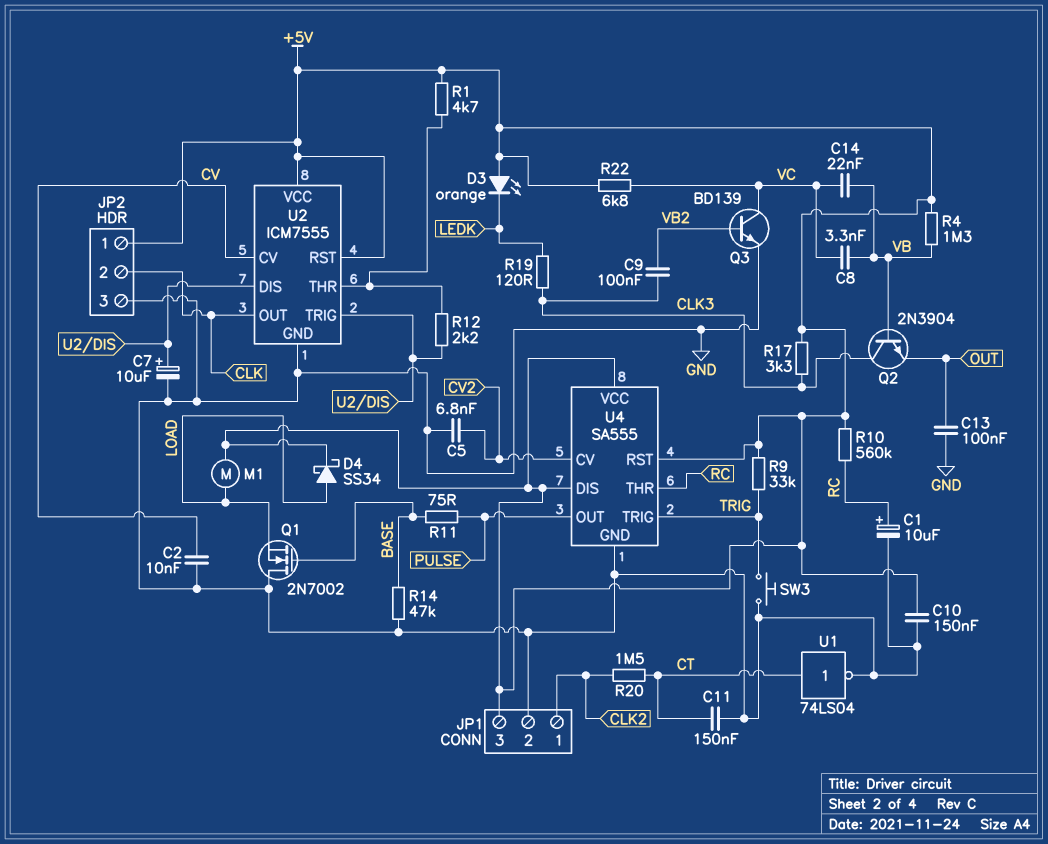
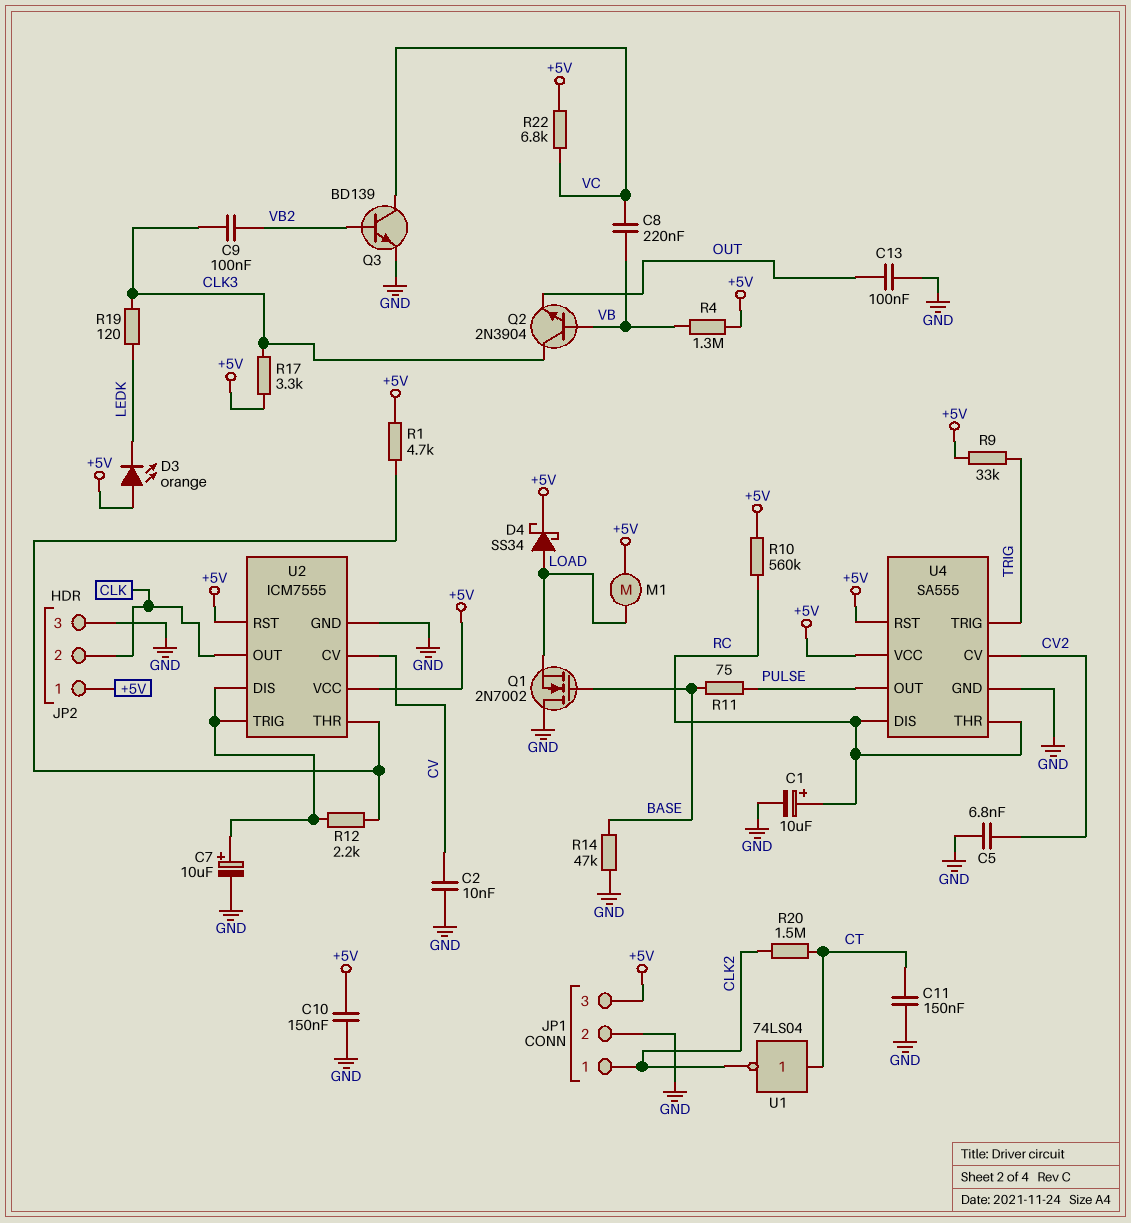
C8: 3.3nF (VB, VC) -> 220nF (VB, VC)
C14: 22nF (VB, VC) -> none
SW3: button (GND, TRIG) -> none
U1: NOT 74LS04 (in CT, out GND) -> NOT 74LS04 (in CT, out CLK2)
U4 pin DIS: +5V -> RC

